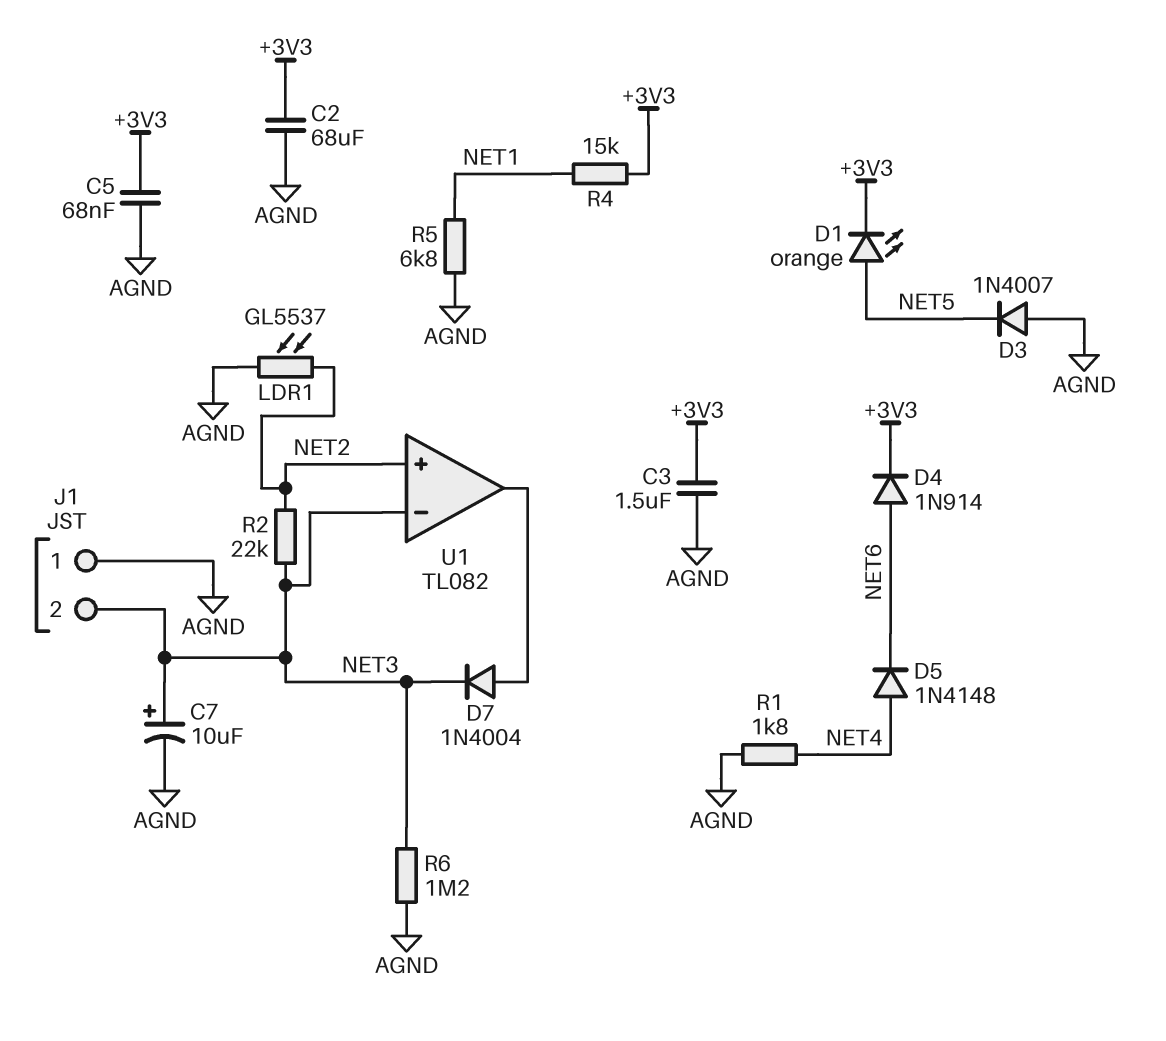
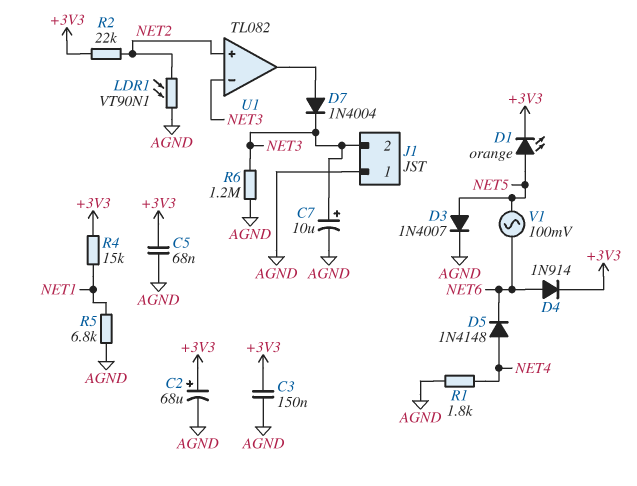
C2: 68uF (+3V3, AGND) -> 68uF (plus +3V3, minus AGND)
C3: 1.5uF (+3V3, AGND) -> 150nF (+3V3, AGND)
D3: diode 1N4007 (A AGND, K NET5) -> diode 1N4007 (A NET5, K AGND)
LDR1: GL5537 (AGND, NET2) -> VT90N1 (AGND, NET2)
R2: 22k (NET2, NET3) -> 22k (+3V3, NET2)
V1: none -> AC 100mV (NET5, NET6)

